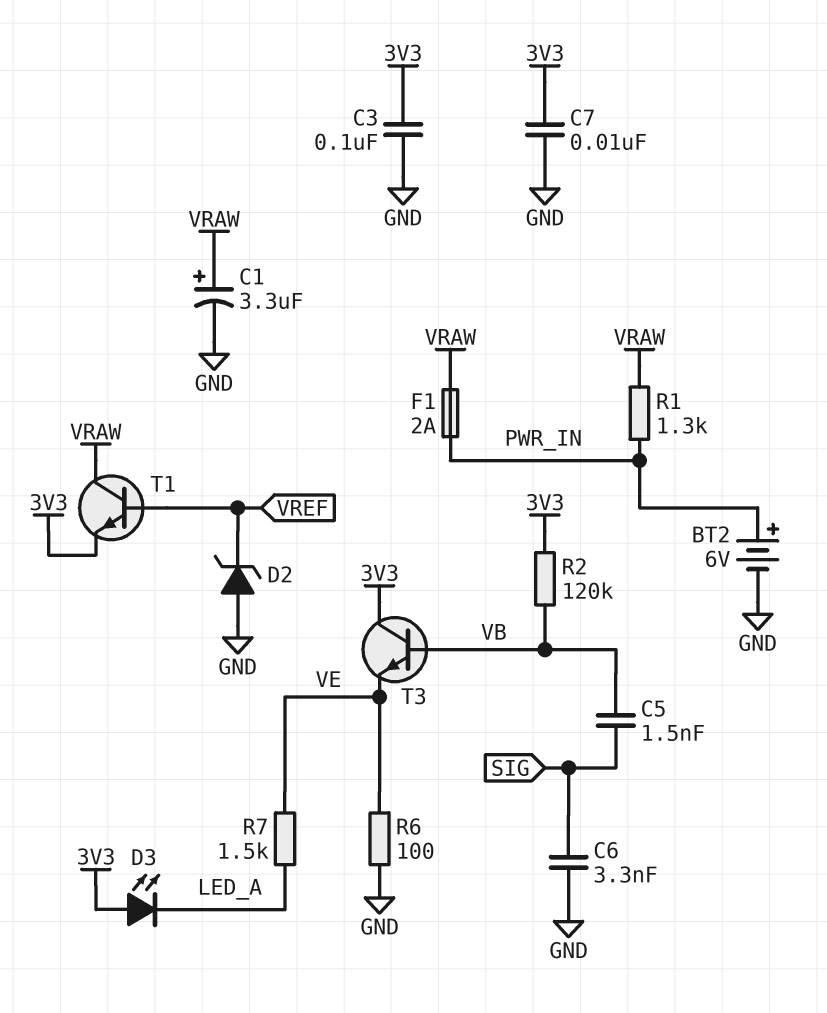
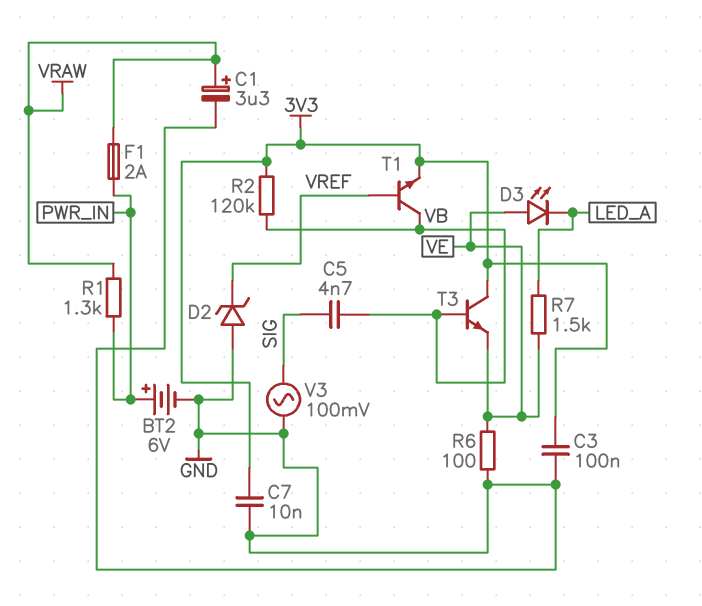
C5: 1.5nF (SIG, VB) -> 4.7nF (SIG, VB)
C6: 3.3nF (GND, SIG) -> none
D3: LED (A 3V3, K LED_A) -> LED (A VE, K LED_A)
T1: NPN (B VREF, C VRAW, E 3V3) -> NPN (B VREF, C VB, E 3V3)
V3: none -> AC 100mV (GND, SIG)

